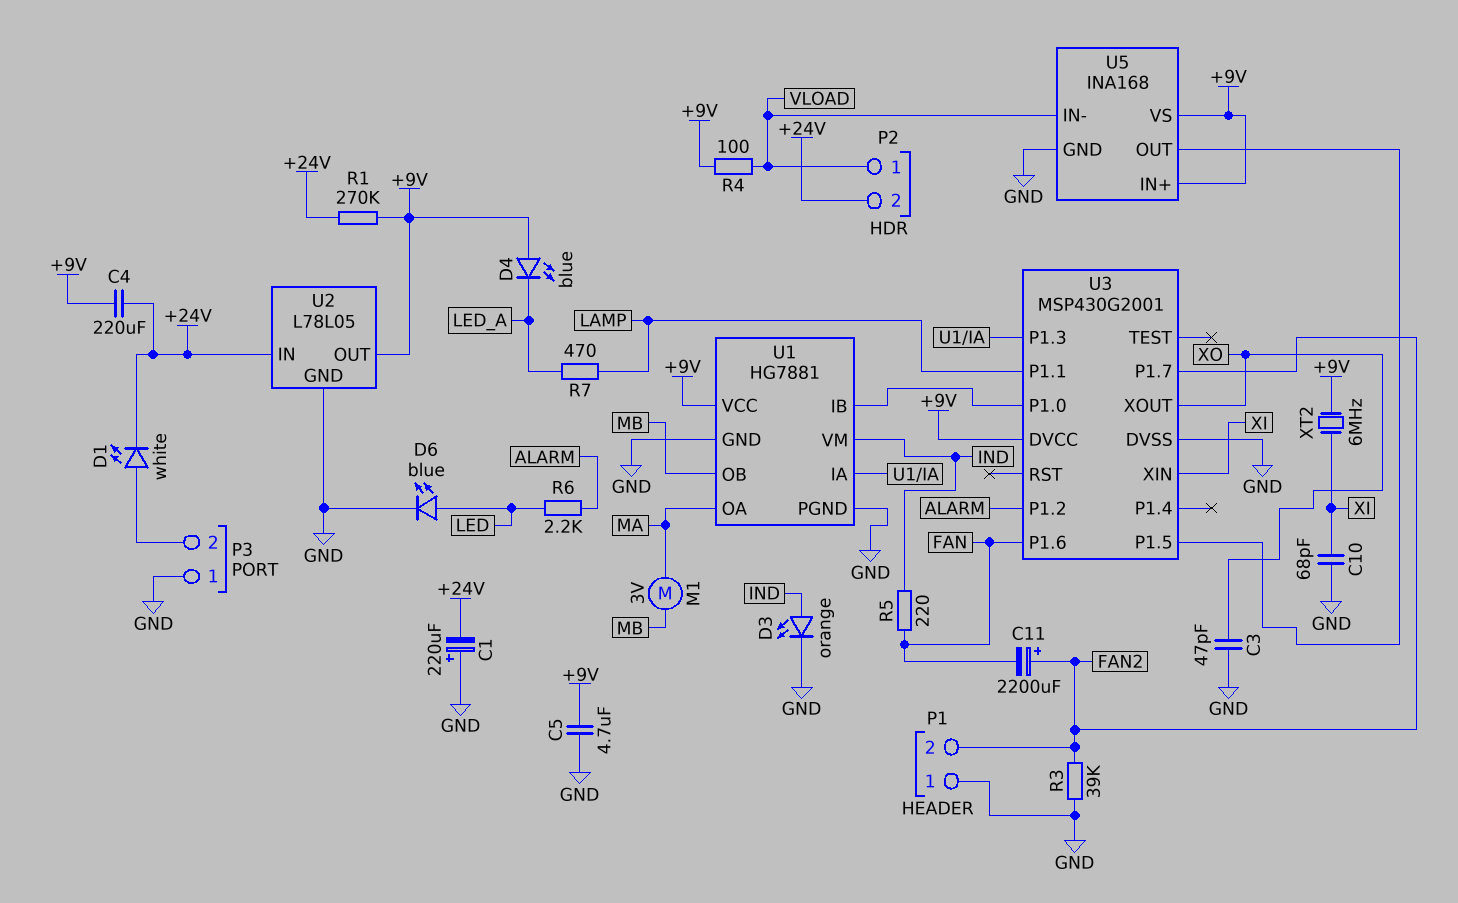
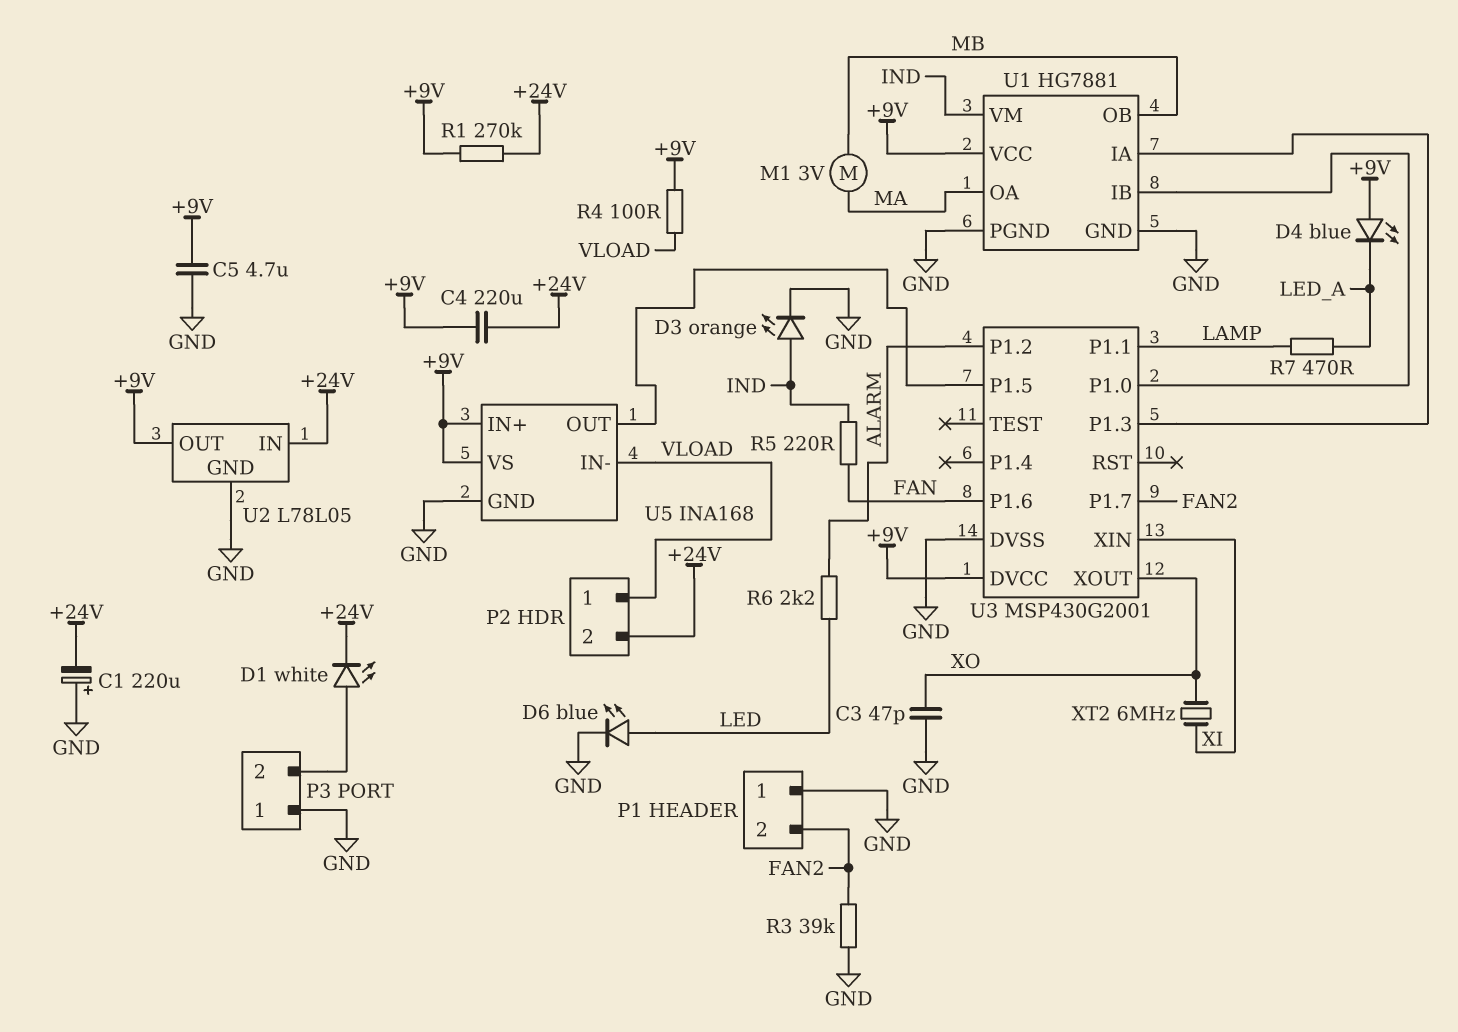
C10: 68pF (GND, XI) -> none
C11: 2200uF (plus FAN2, minus FAN) -> none
XT2: 6MHz (+9V, XI) -> 6MHz (XI, XO)

